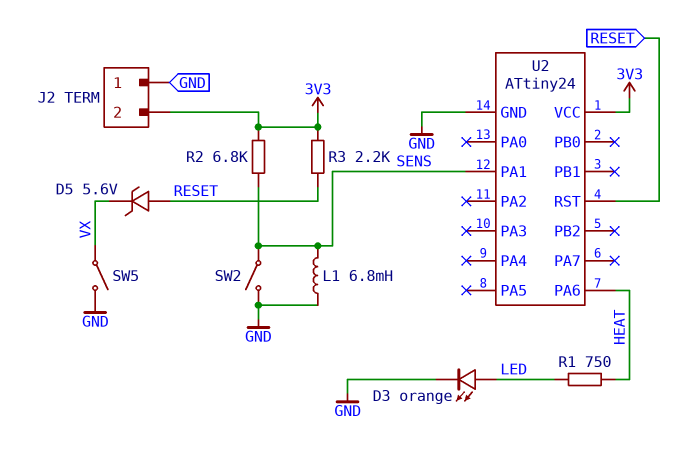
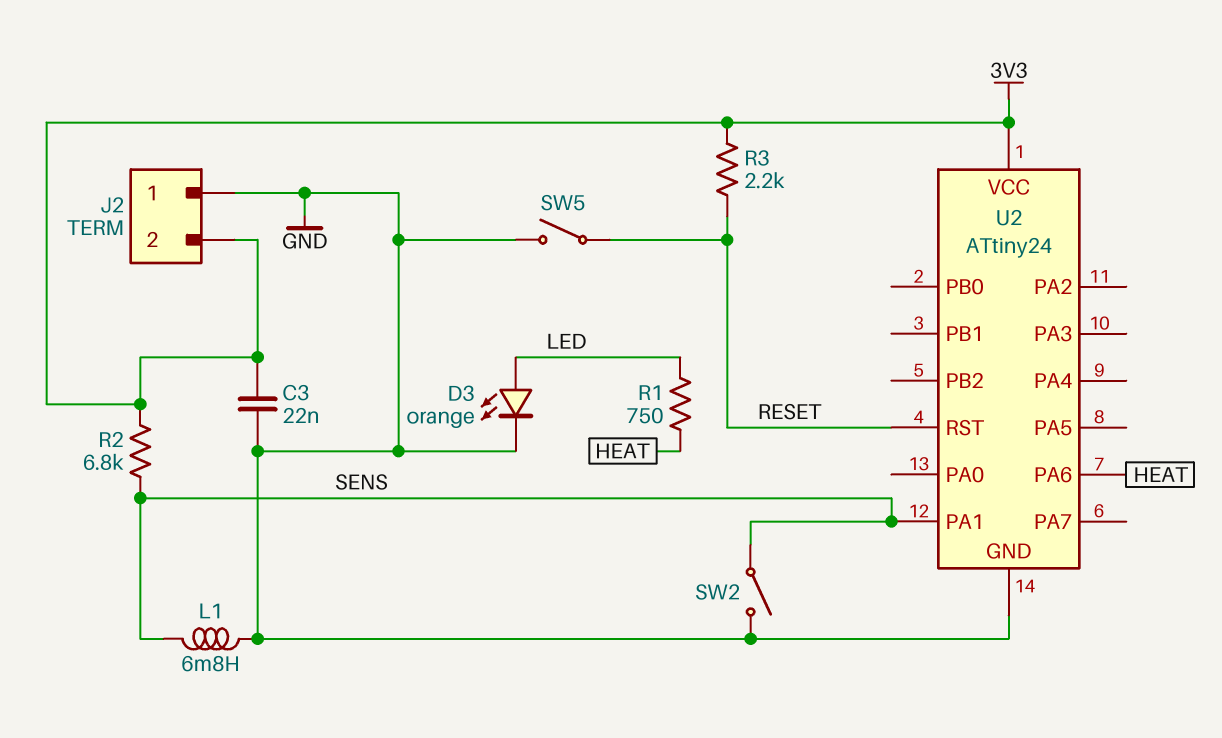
C3: none -> 22nF (3V3, GND)
D5: zener 5.6V (A RESET, K VX) -> none
SW5: switch (GND, VX) -> switch (GND, RESET)

